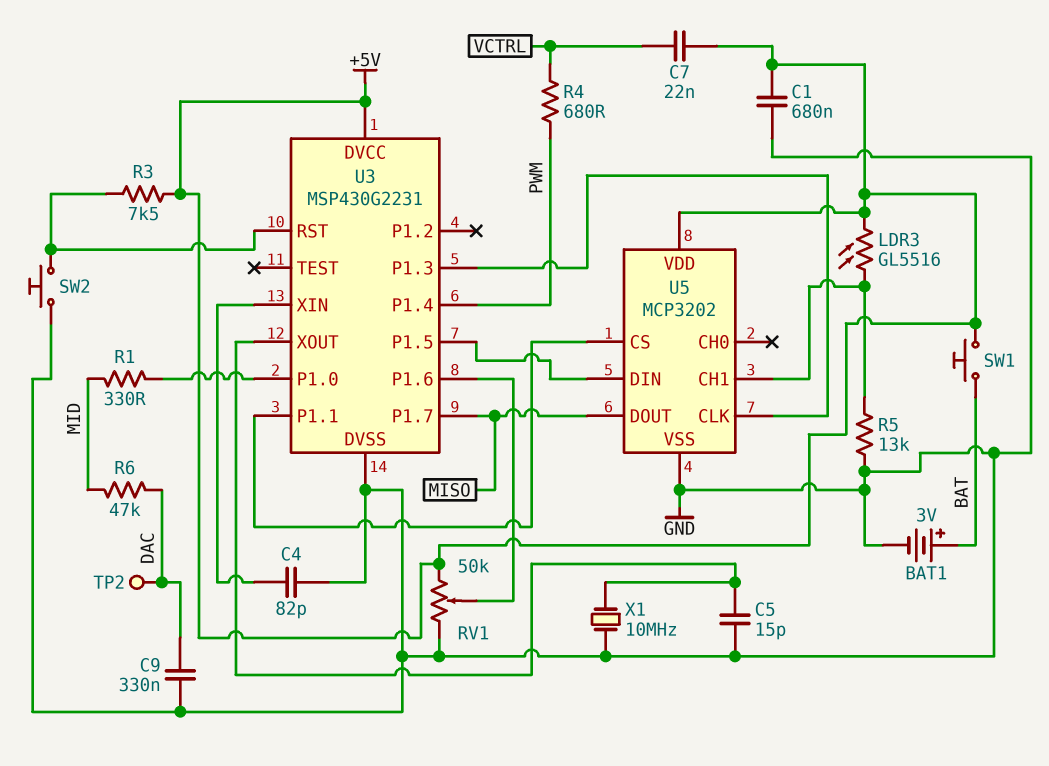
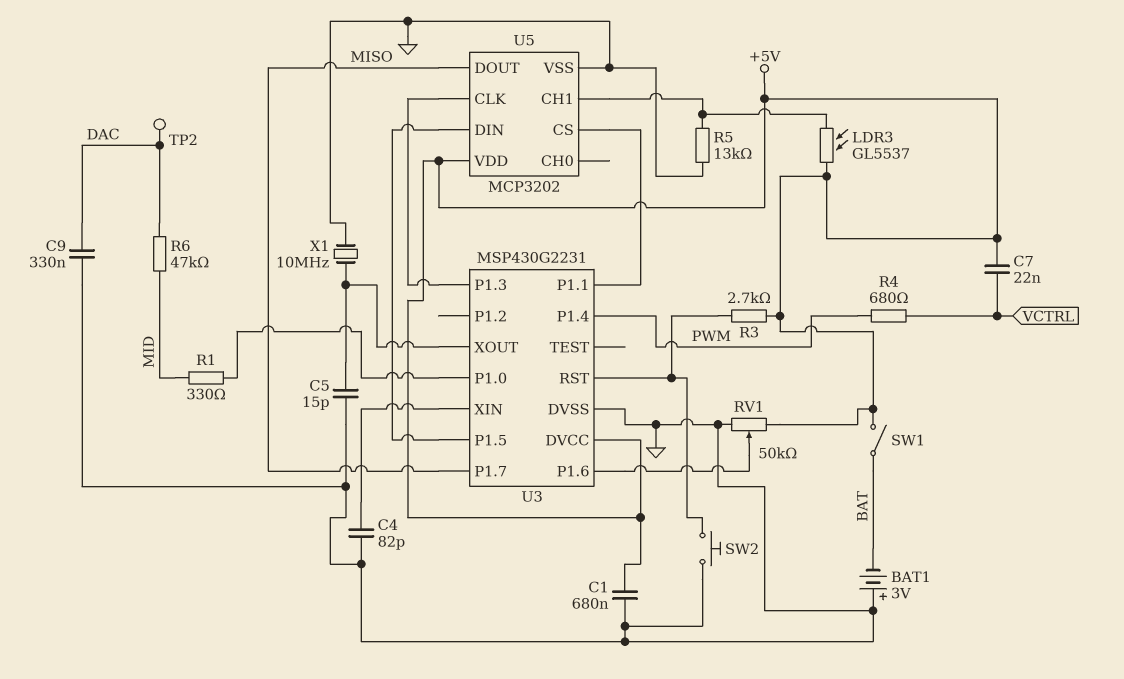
BAT1: 3V (plus BAT, minus GND) -> 3V (plus GND, minus BAT)
LDR3: GL5516 (+5V, U5/CH1) -> GL5537 (+5V, U5/CH1)
R3: 7.5k (+5V, U3/RST) -> 2.7k (+5V, U3/RST)
SW1: button (+5V, BAT) -> switch (+5V, BAT)

